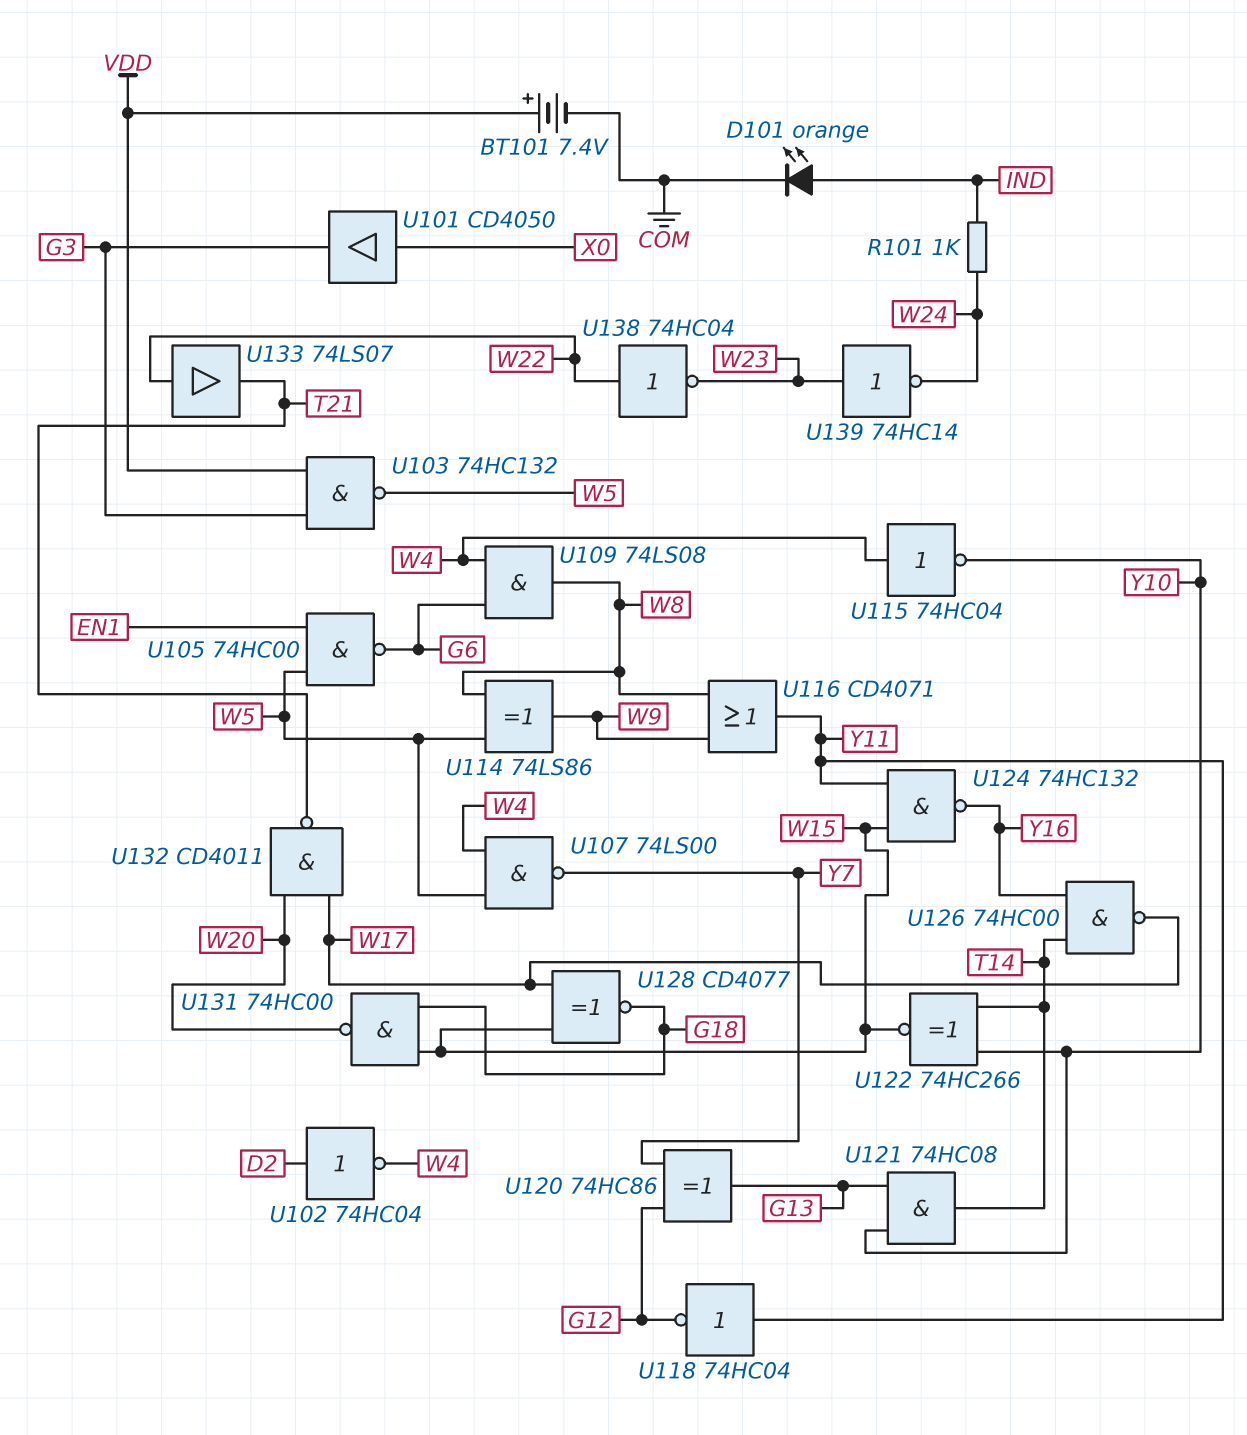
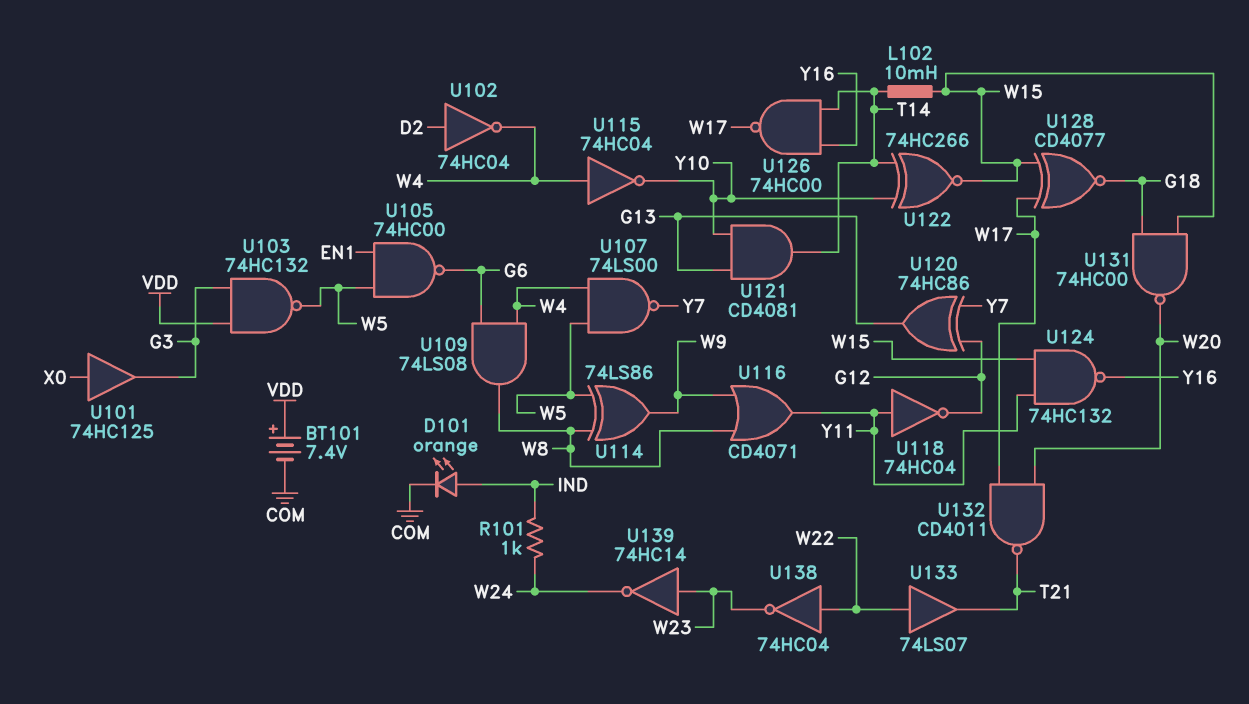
L102: none -> 10mH (T14, W15)
U101: buffer CD4050 (in X0, out G3) -> buffer 74HC125 (in X0, out G3)
U121: AND 74HC08 (in G13, in Y10, out T14) -> AND CD4081 (in G13, in Y10, out T14)

